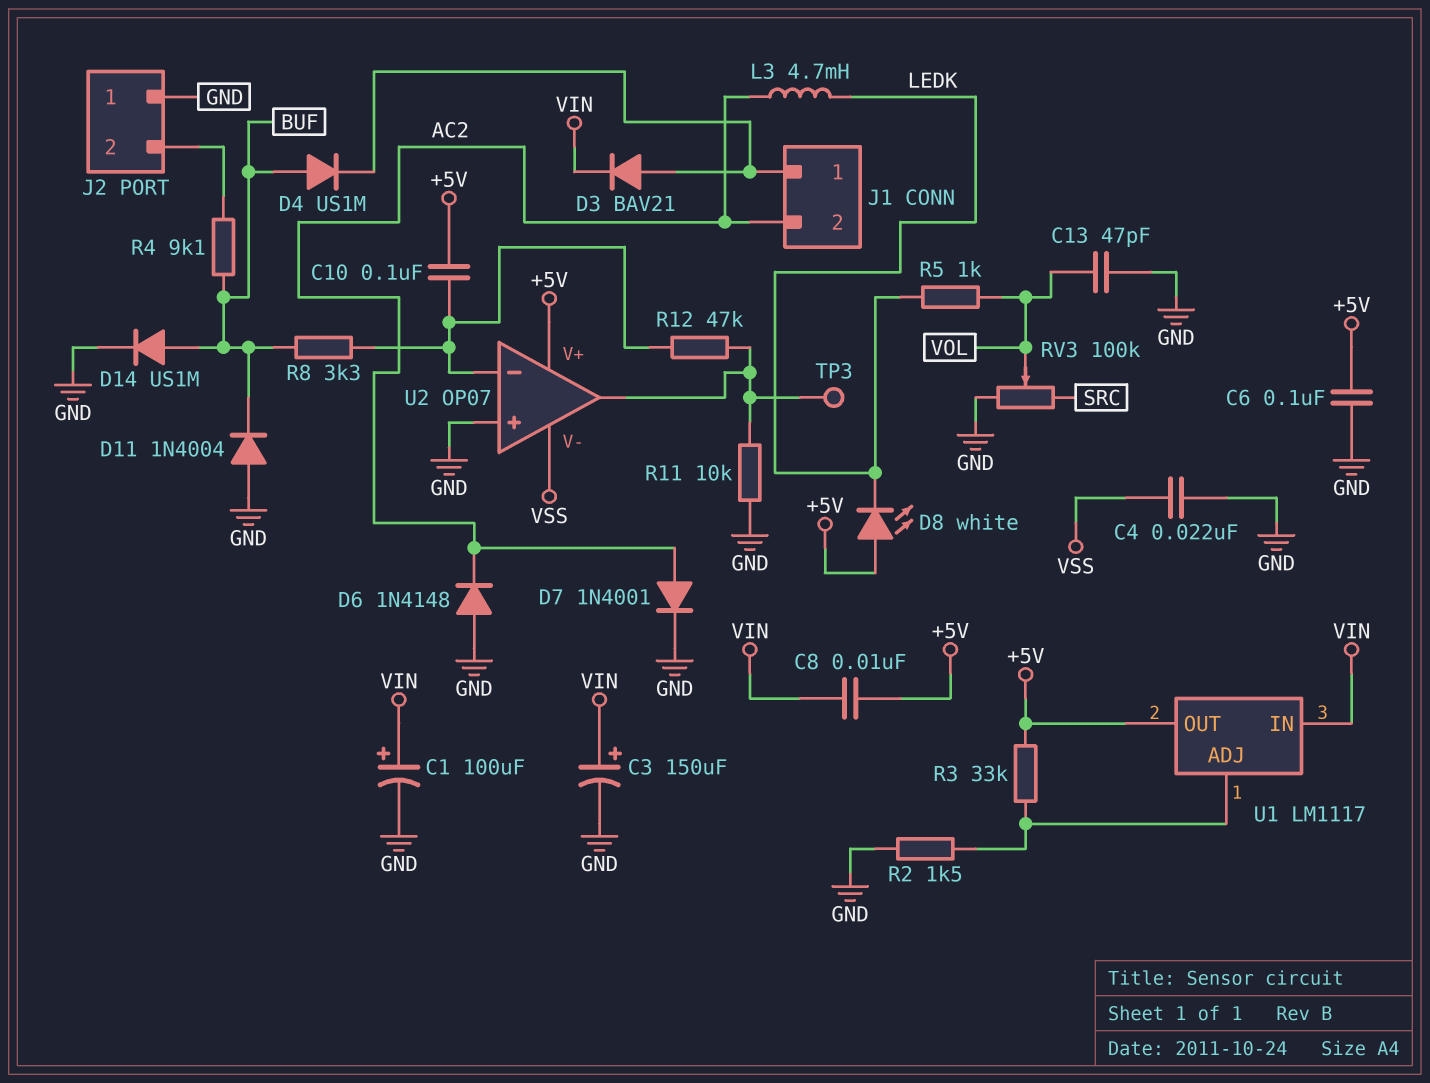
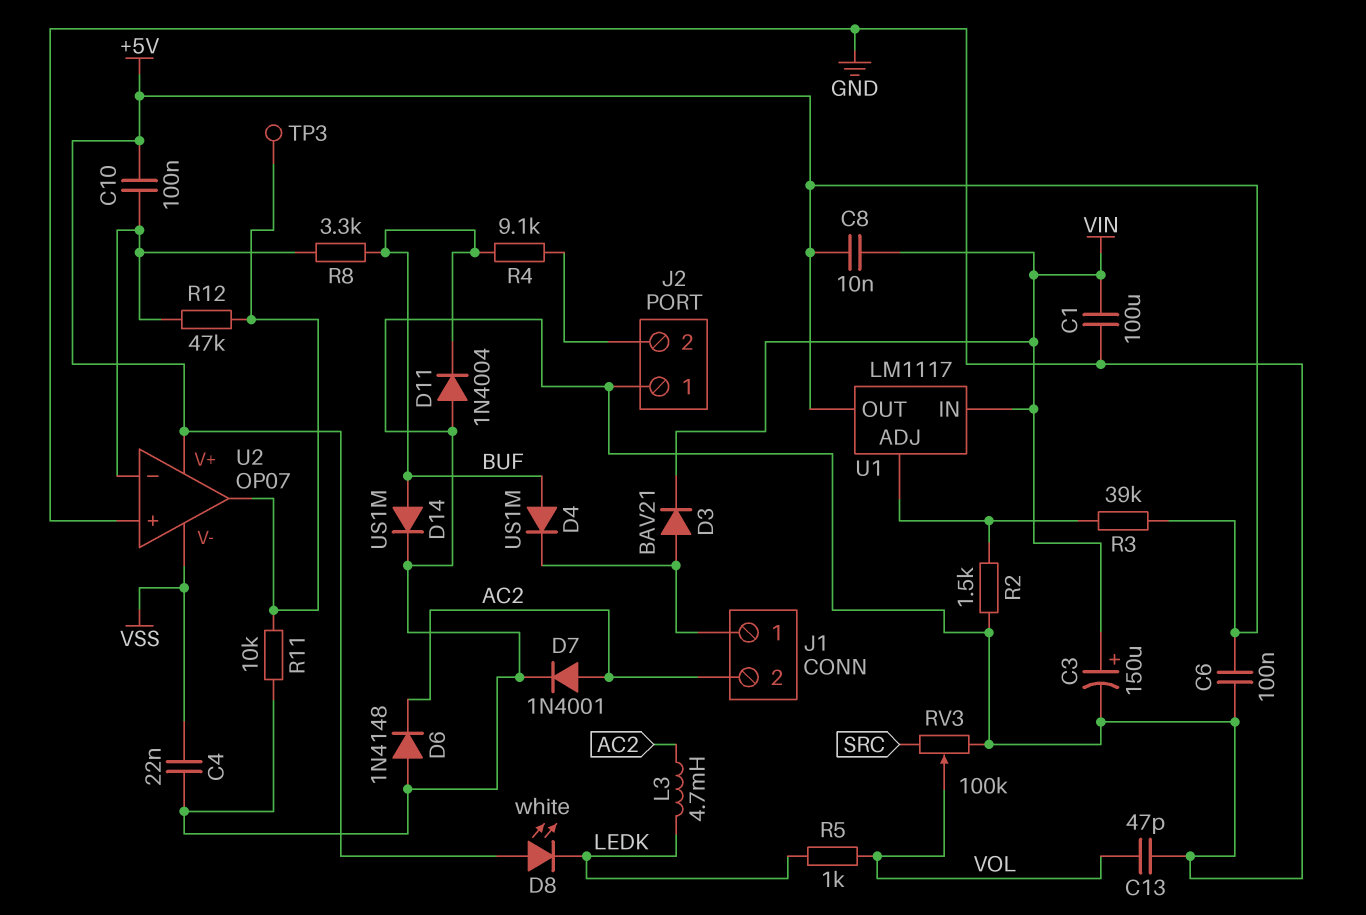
C1: 100uF (plus VIN, minus GND) -> 100uF (GND, VIN)
R3: 33k (+5V, U1/ADJ) -> 39k (+5V, U1/ADJ)

